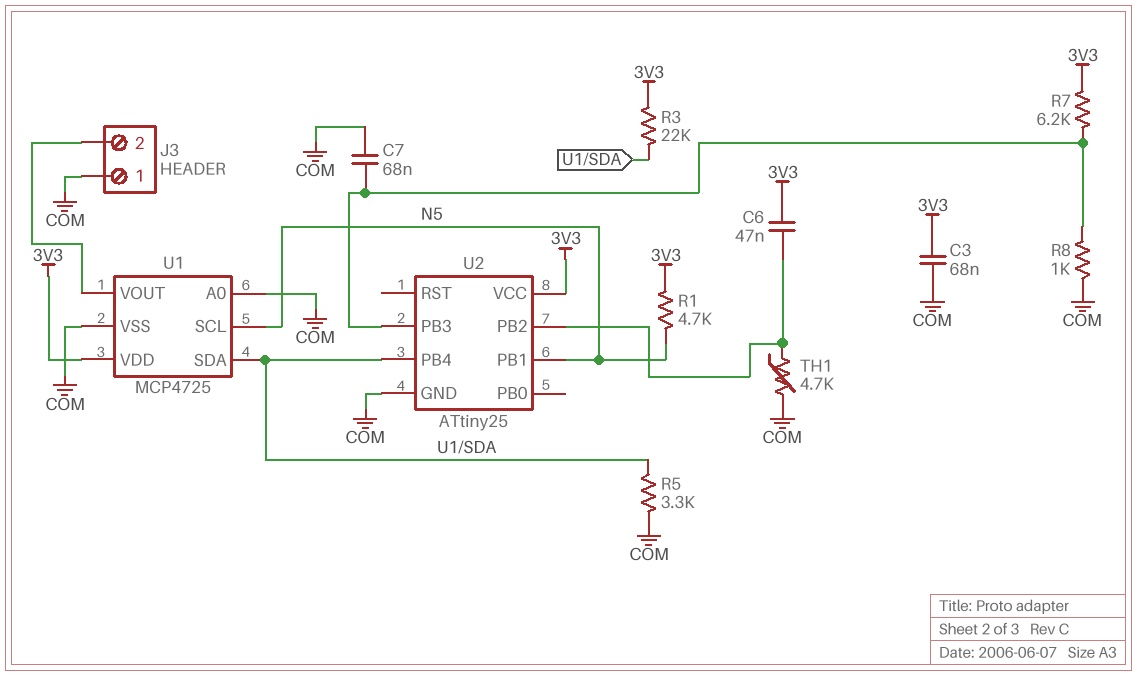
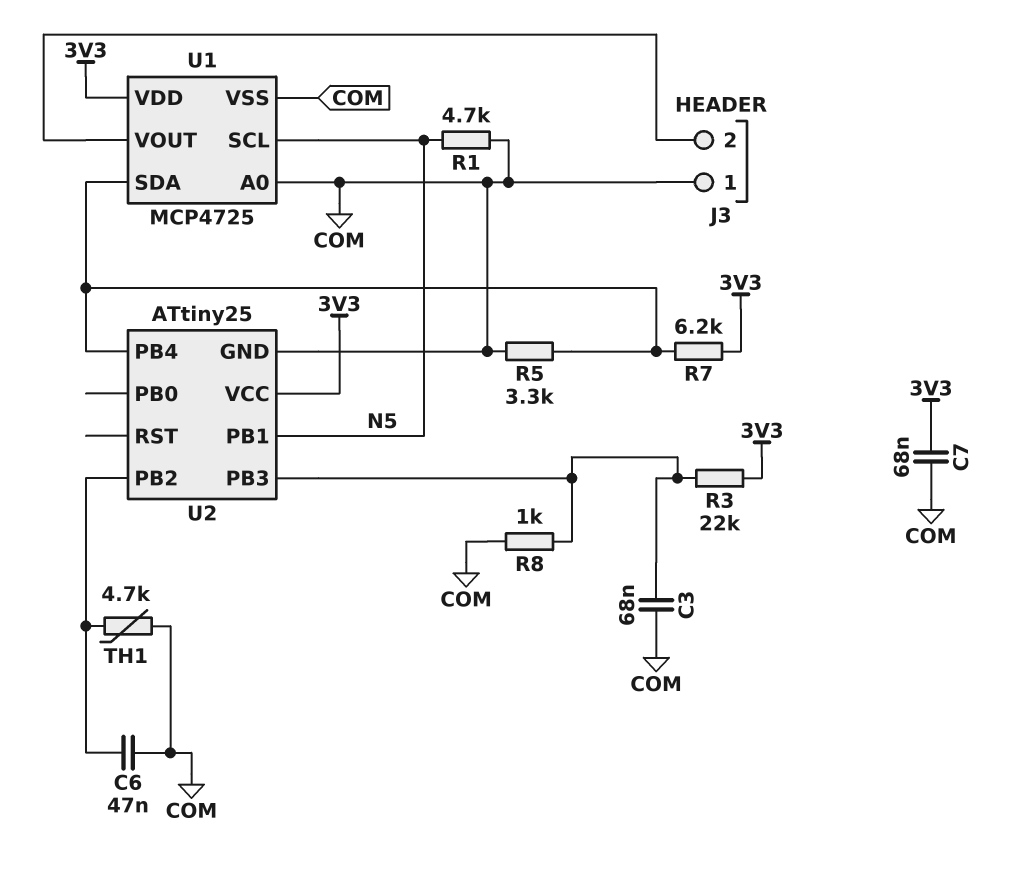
C3: 68nF (3V3, COM) -> 68nF (COM, U2/PB3)
C6: 47nF (3V3, U2/PB2) -> 47nF (COM, U2/PB2)
C7: 68nF (COM, U2/PB3) -> 68nF (3V3, COM)
R1: 4.7k (3V3, N5) -> 4.7k (COM, N5)
R3: 22k (3V3, U1/SDA) -> 22k (3V3, U2/PB3)
R7: 6.2k (3V3, U2/PB3) -> 6.2k (3V3, U1/SDA)

